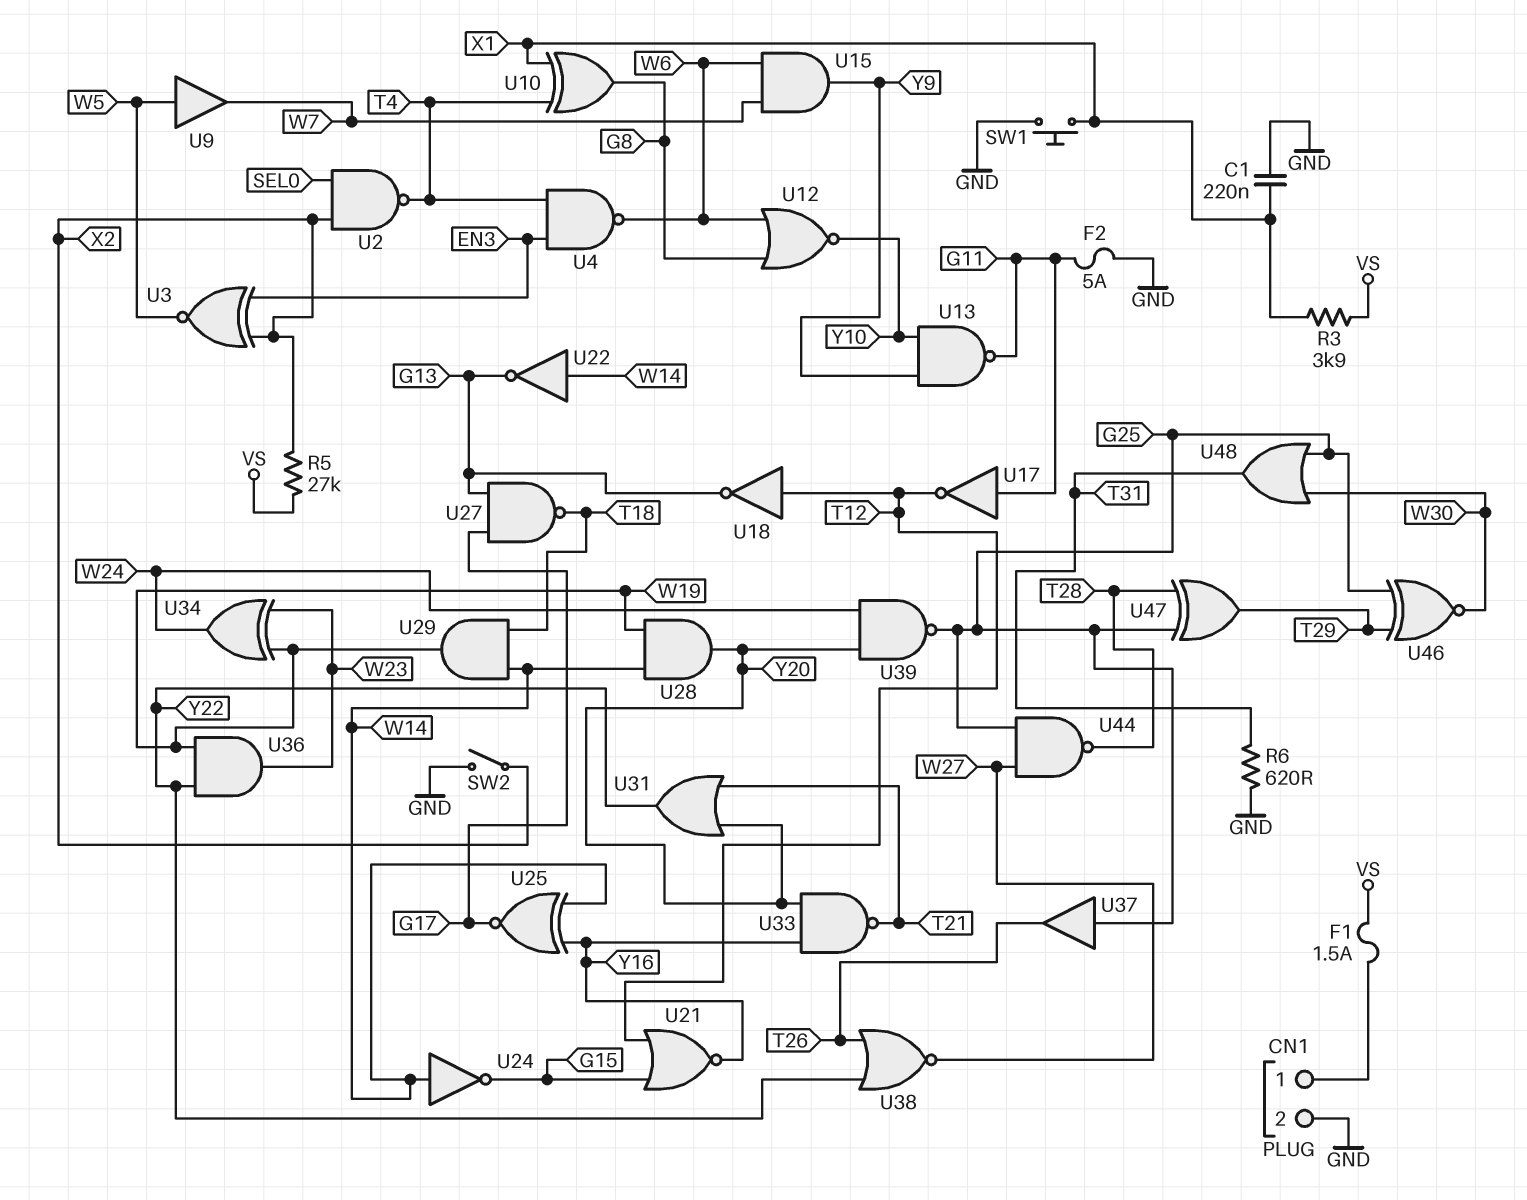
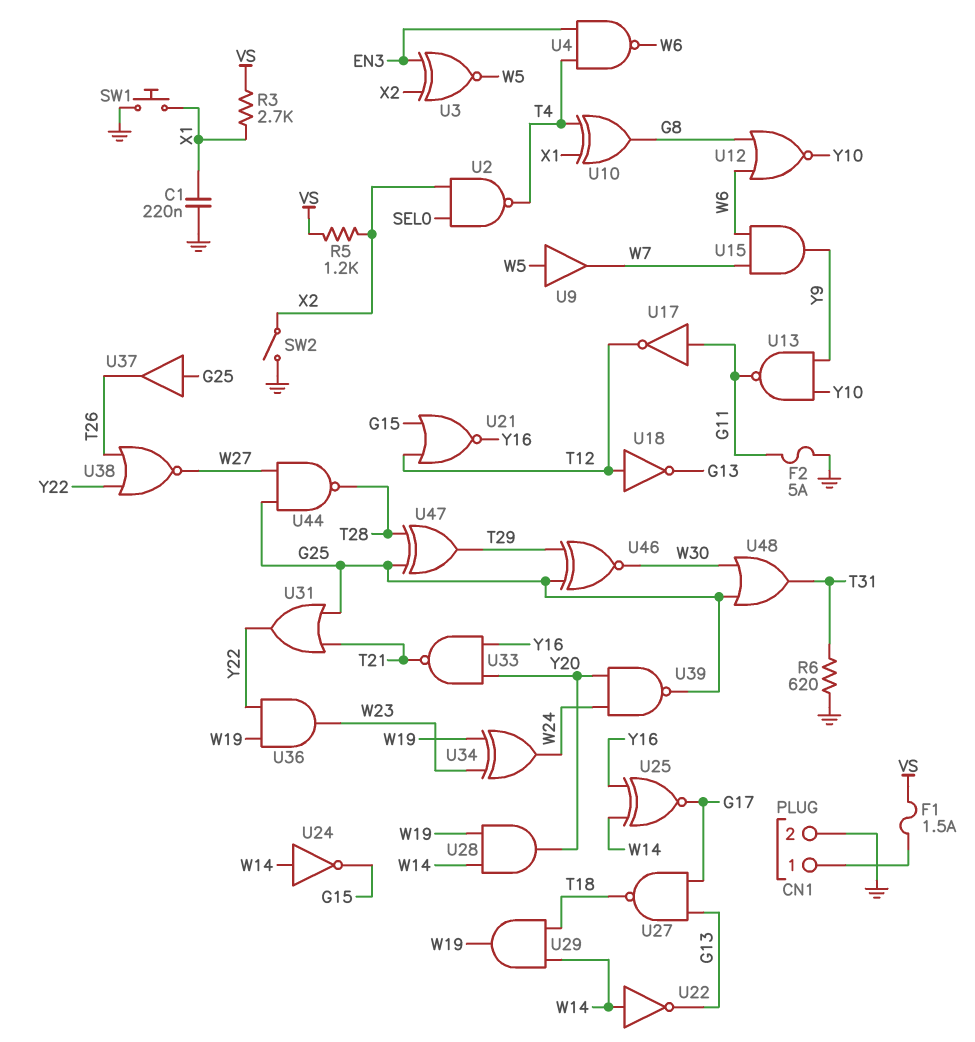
R3: 3.9k (VS, X1) -> 2.7k (VS, X1)
R5: 27k (VS, X2) -> 1.2k (VS, X2)
U31: OR (in T21, in Y20, out Y22) -> OR (in G25, in T21, out Y22)

